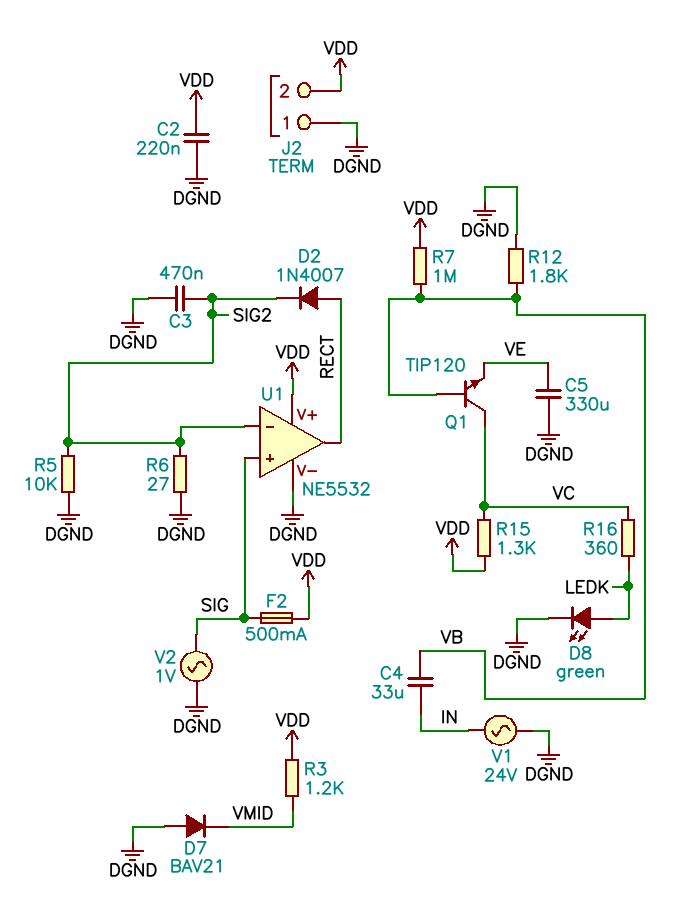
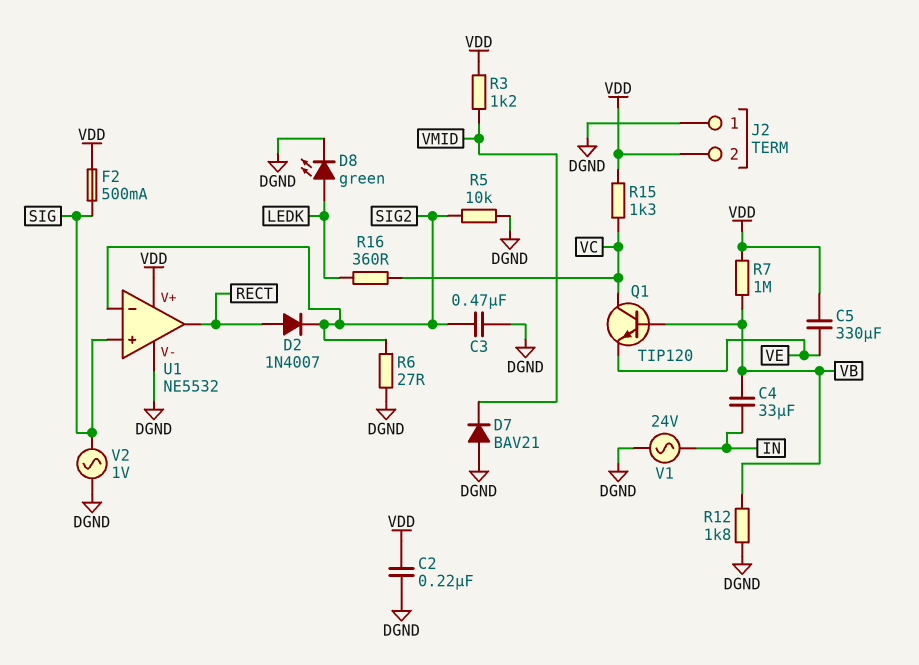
C5: 330uF (DGND, VE) -> 330uF (VDD, VE)

